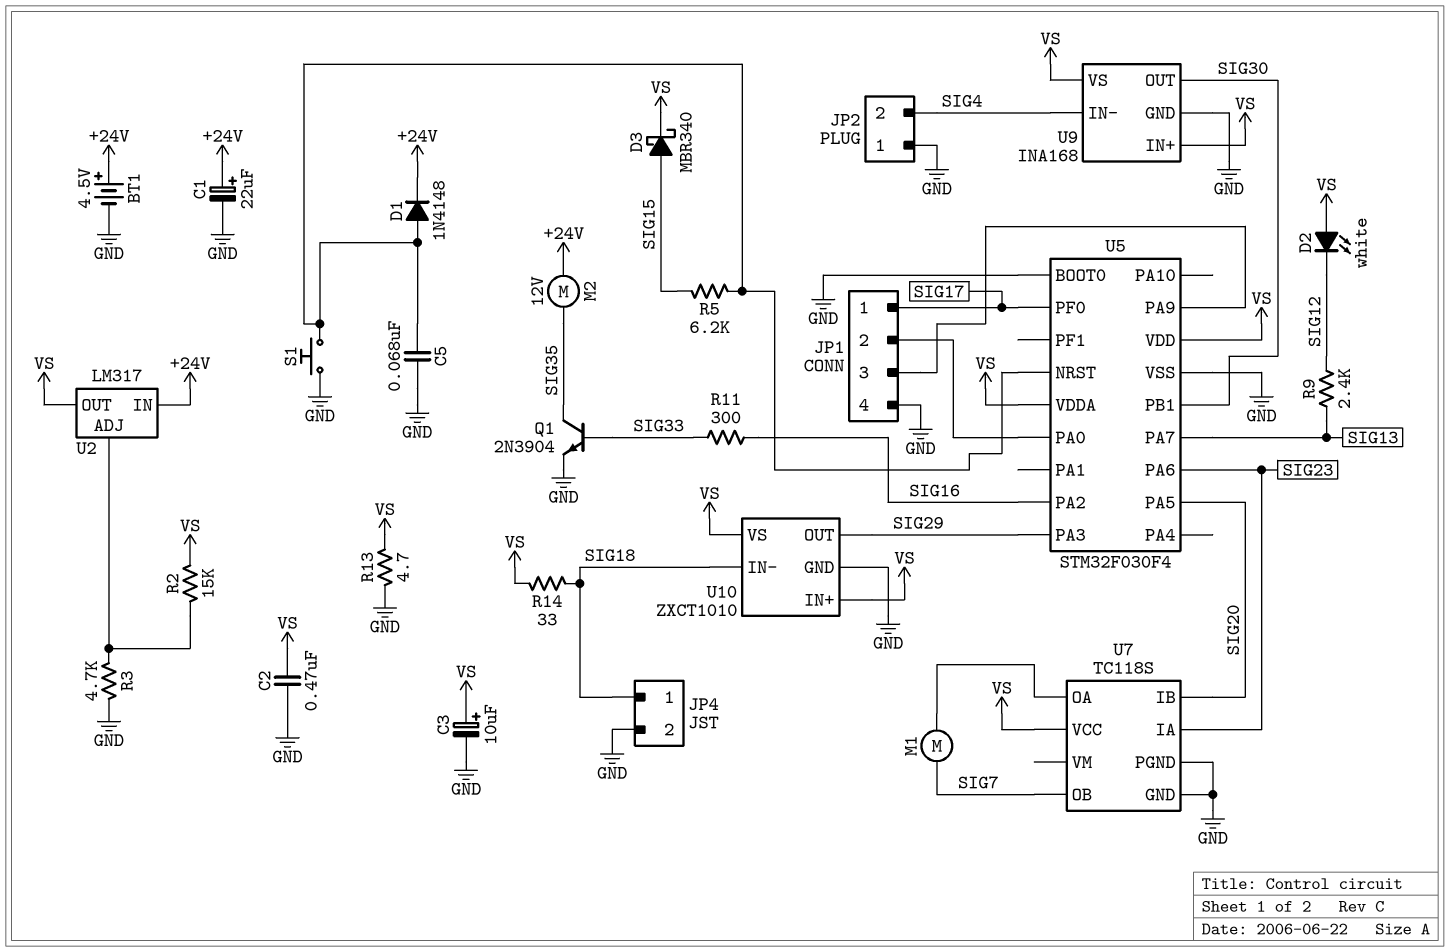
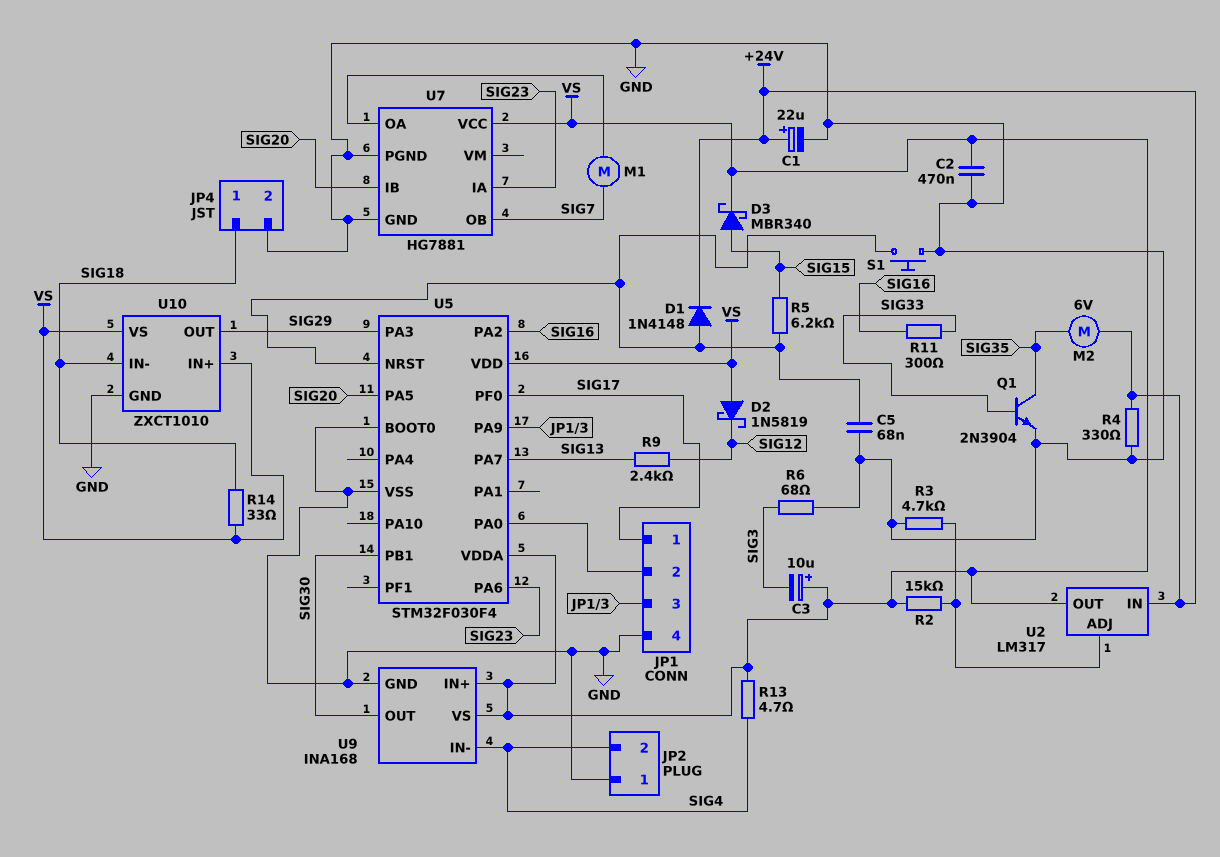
BT1: 4.5V (plus +24V, minus GND) -> none
C3: 10uF (plus VS, minus GND) -> 10uF (plus VS, minus SIG3)
D2: LED white (A VS, K SIG12) -> schottky 1N5819 (A VS, K SIG12)
M2: motor 12V (+24V, SIG35) -> motor 6V (+24V, SIG35)
R4: none -> 330 (+24V, GND)
R6: none -> 68 (GND, SIG3)
R13: 4.7 (GND, VS) -> 4.7 (SIG4, VS)
U7: TC118S -> HG7881

